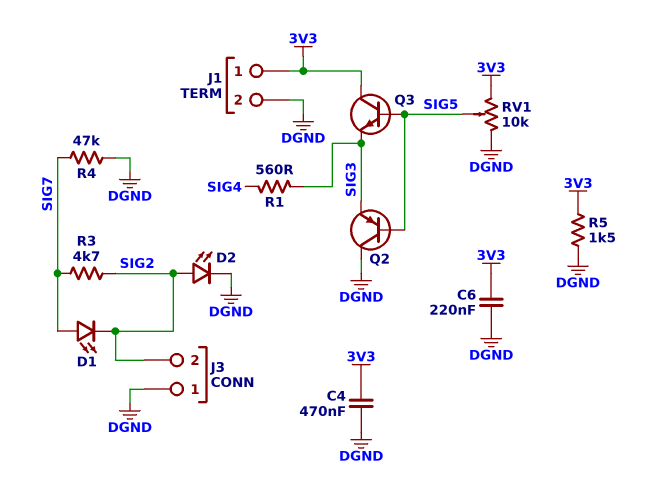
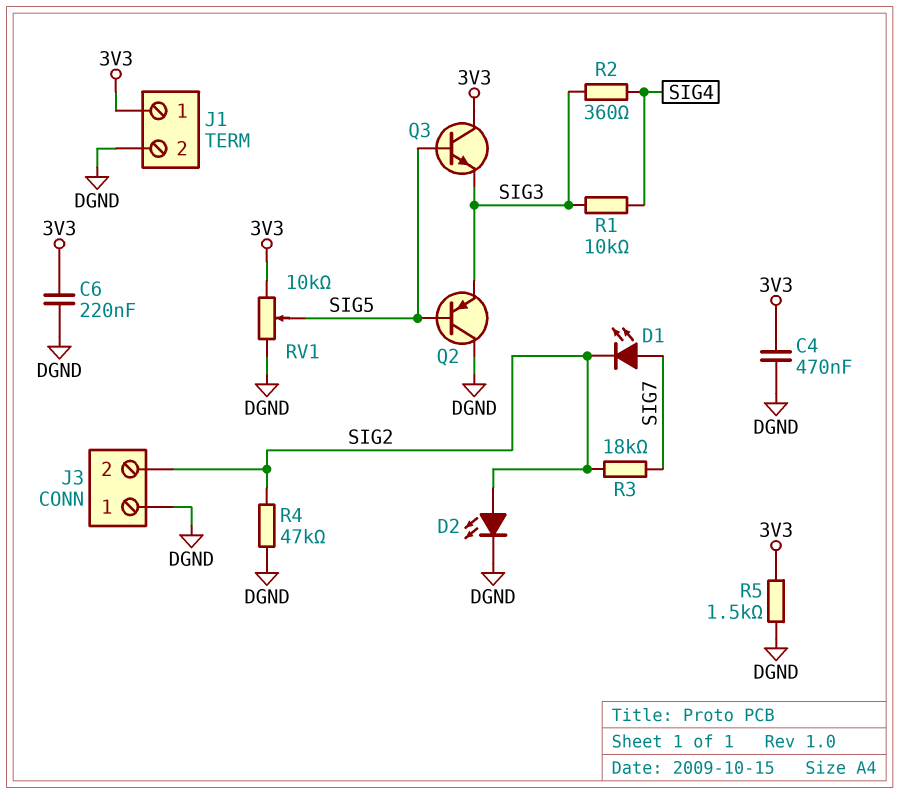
R1: 560 (SIG3, SIG4) -> 10k (SIG3, SIG4)
R2: none -> 360 (SIG3, SIG4)
R3: 4.7k (SIG2, SIG7) -> 18k (SIG2, SIG7)
R4: 47k (DGND, SIG7) -> 47k (DGND, SIG2)

